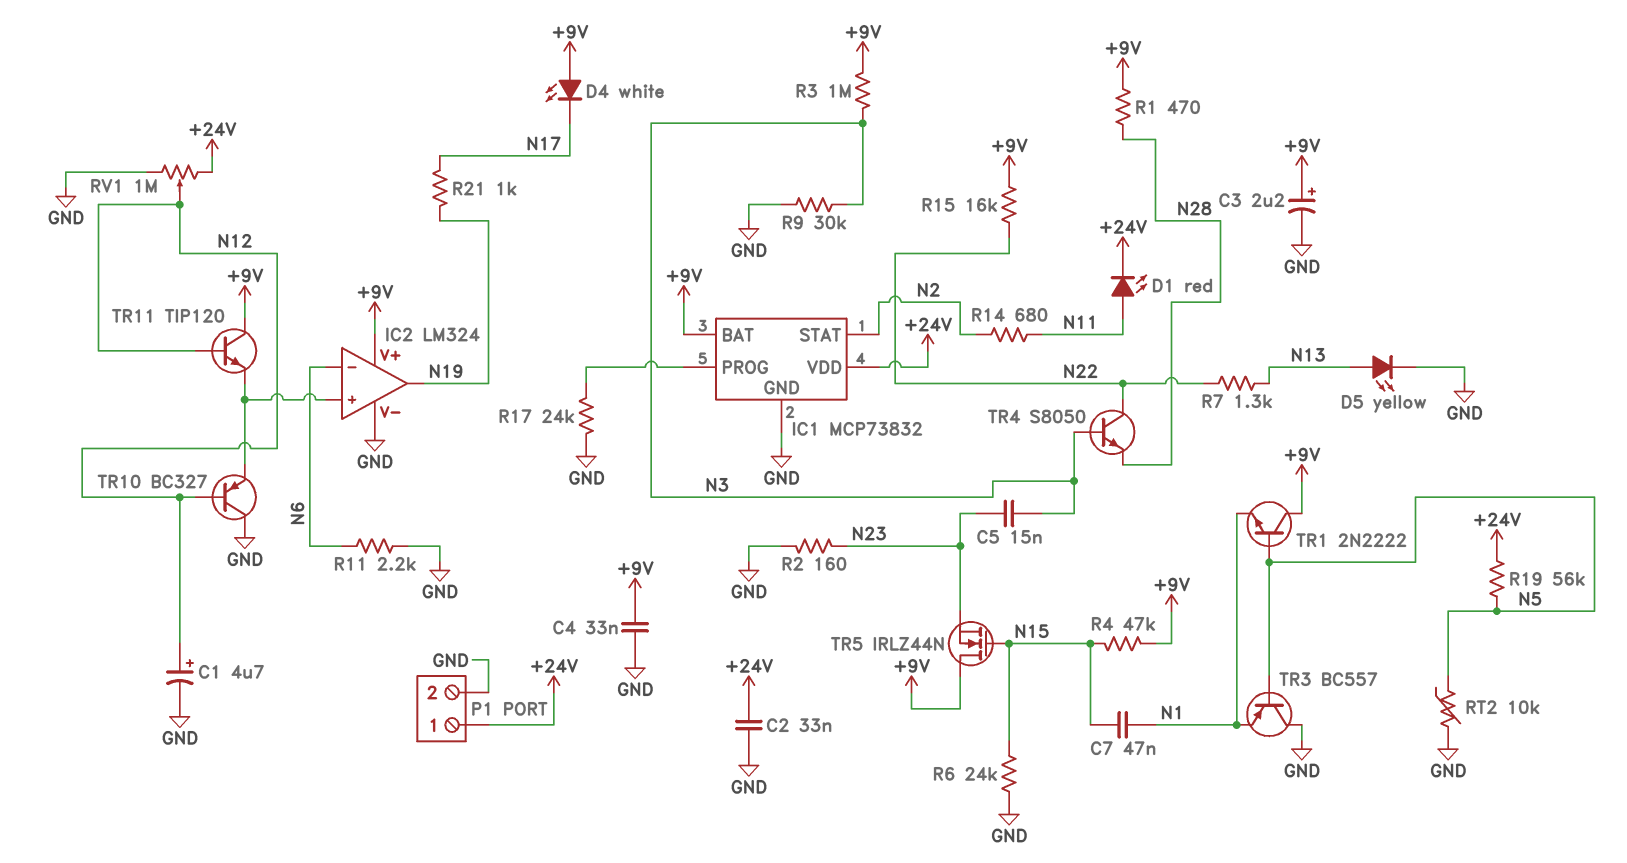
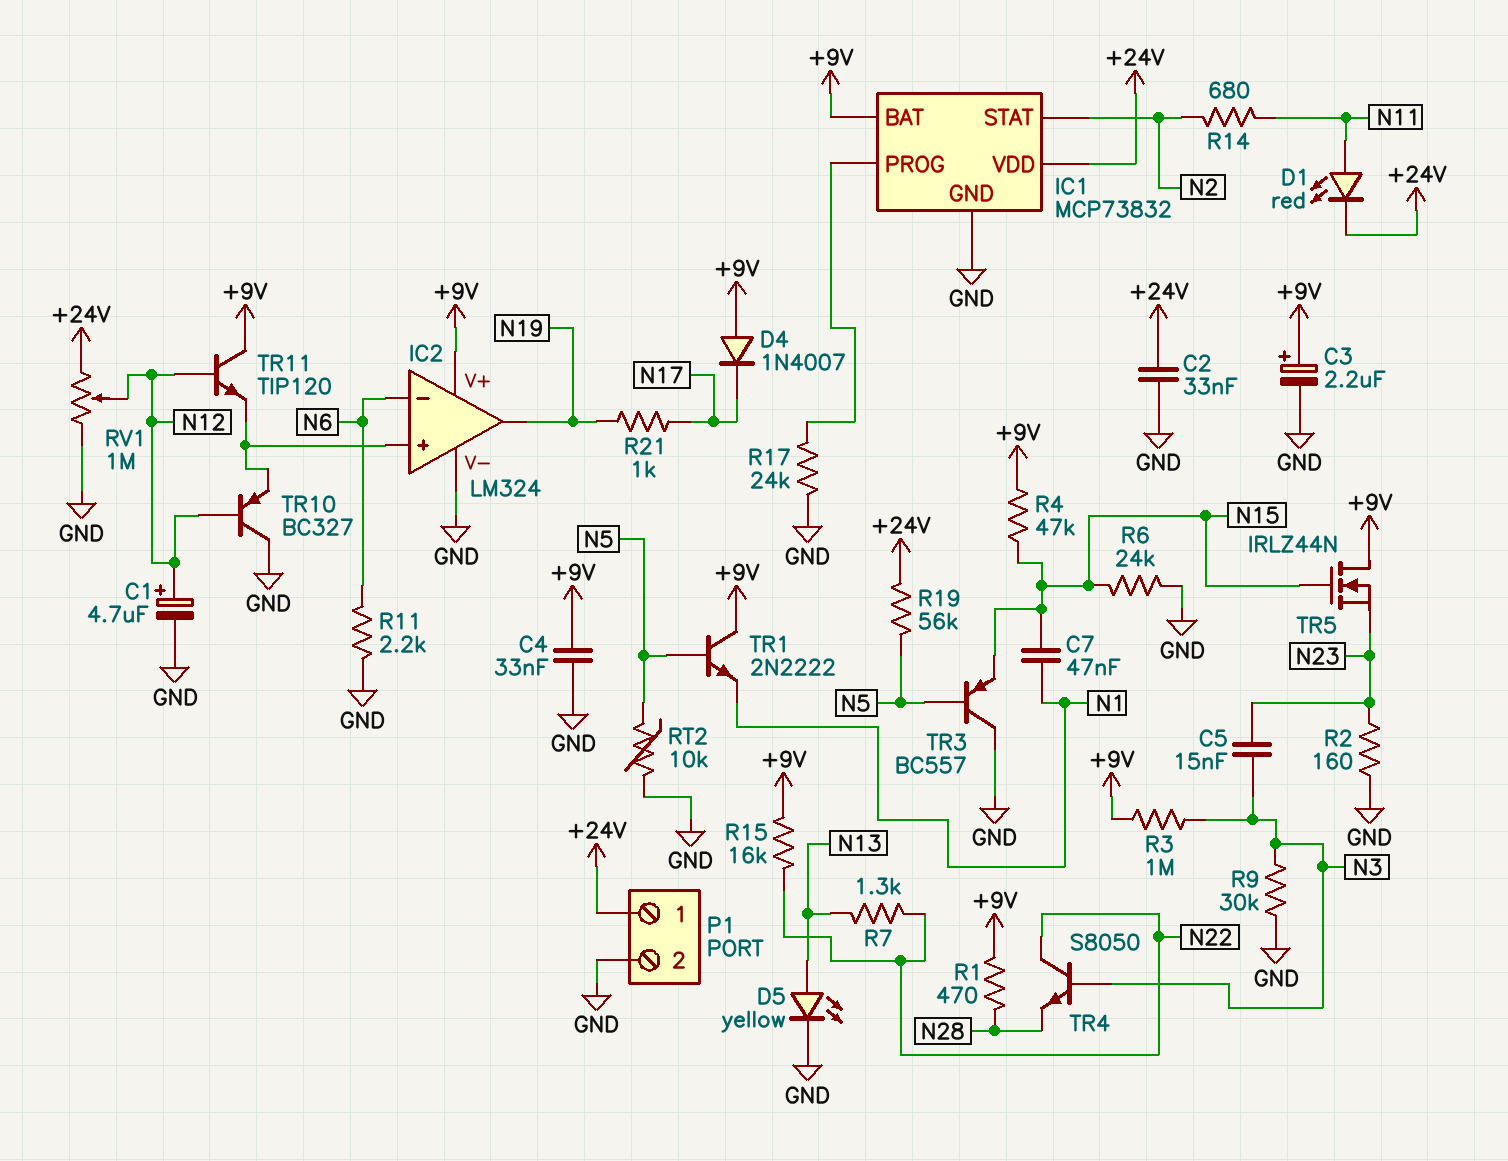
D4: LED white (A +9V, K N17) -> diode 1N4007 (A +9V, K N17)
TR3: PNP BC557 (B N5, C GND, E N1) -> PNP BC557 (B N5, C GND, E N15)

